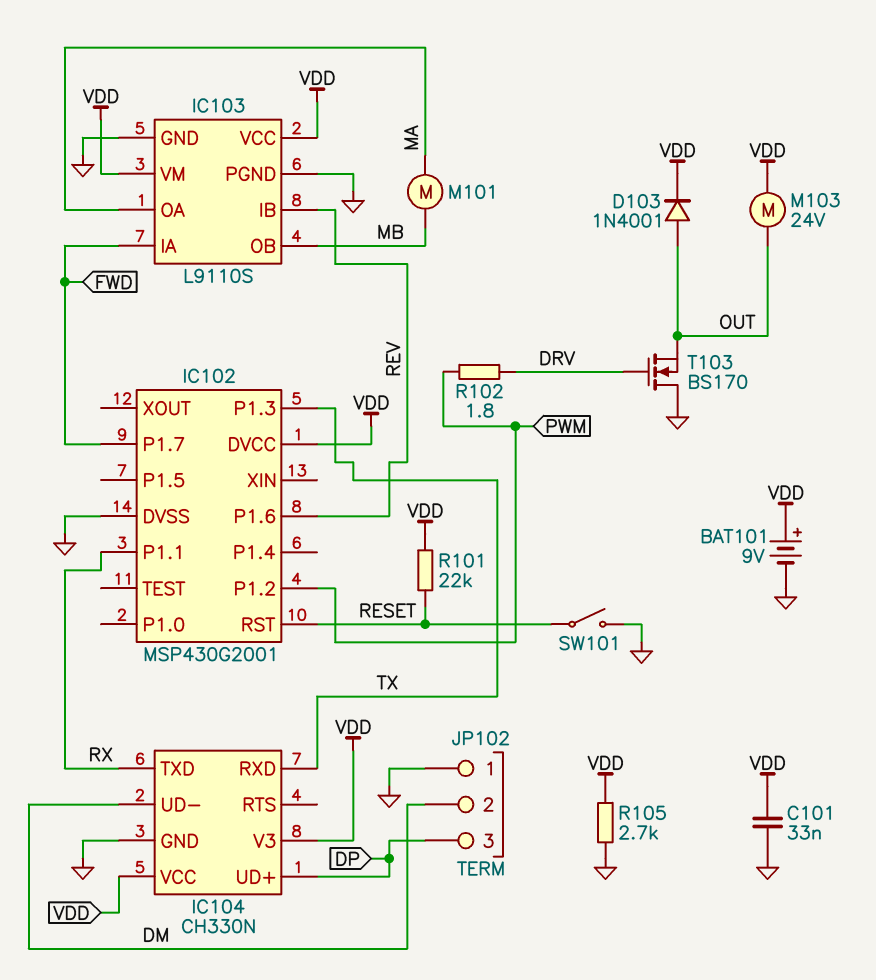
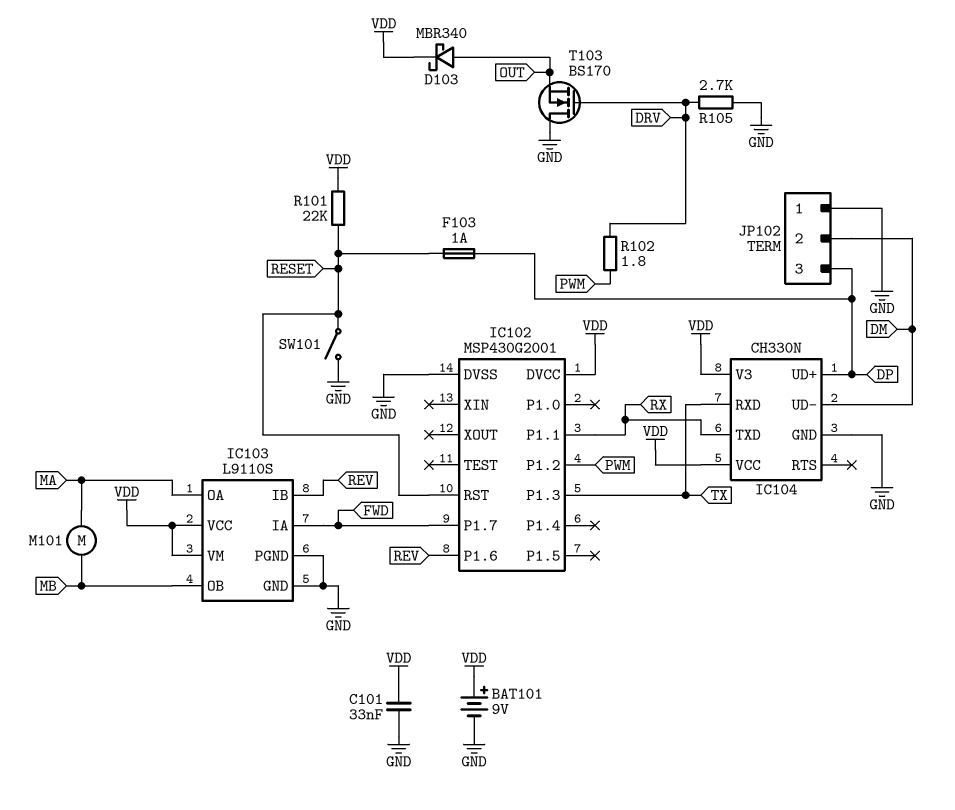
D103: diode 1N4001 (A OUT, K VDD) -> schottky MBR340 (A OUT, K VDD)
F103: none -> 1A (DP, RESET)
M103: motor 24V (OUT, VDD) -> none
R105: 2.7k (GND, VDD) -> 2.7k (DRV, GND)

